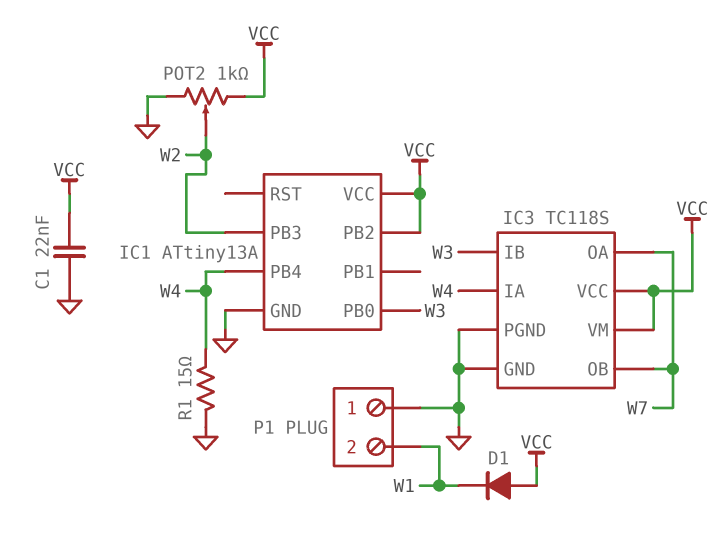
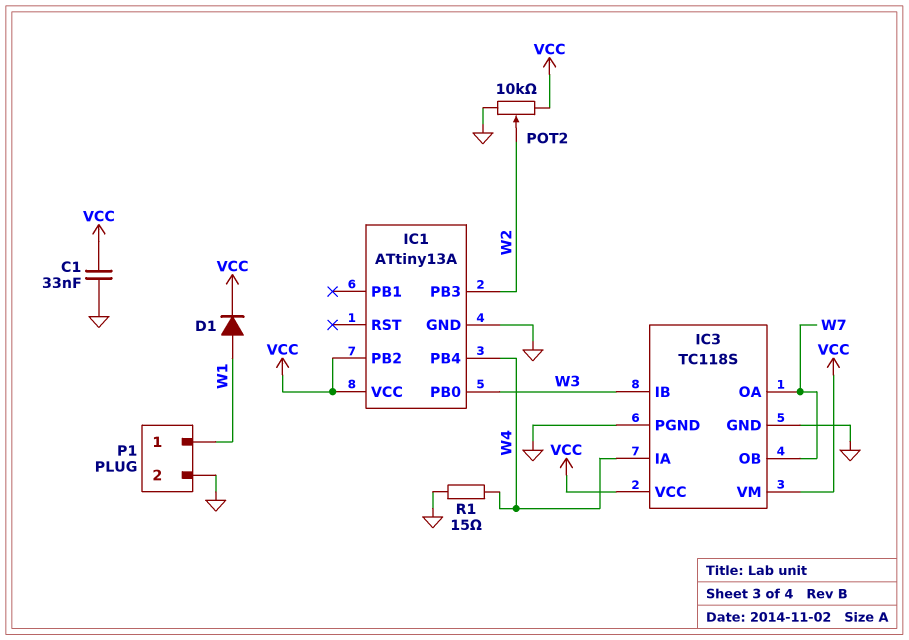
C1: 22nF (GND, VCC) -> 33nF (GND, VCC)
D1: diode (A VCC, K W1) -> diode (A W1, K VCC)
P1 pin 1: GND -> W1
P1 pin 2: W1 -> GND
POT2: 1k (GND, VCC, wiper W2) -> 10k (GND, VCC, wiper W2)

